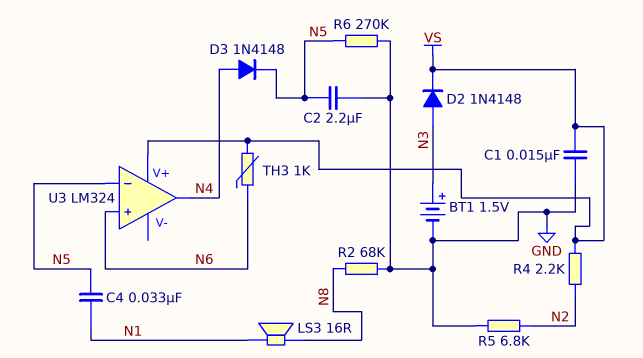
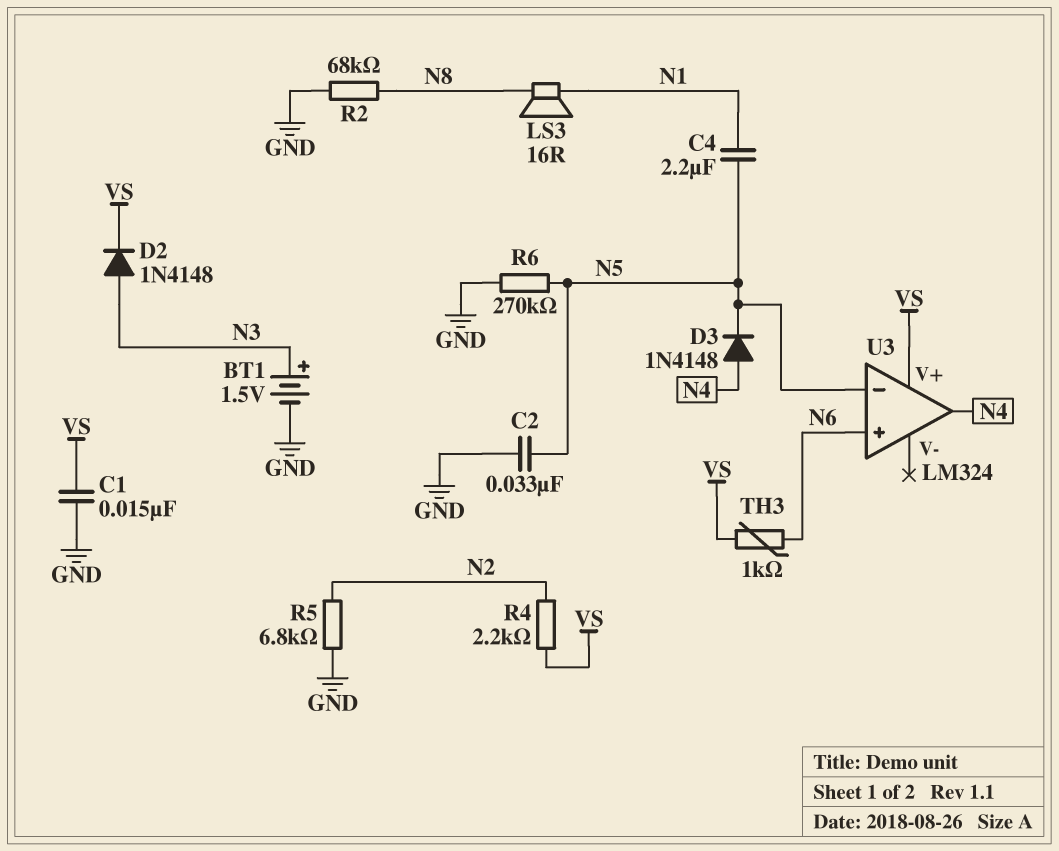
C2: 2.2uF (GND, N5) -> 33nF (GND, N5)
C4: 33nF (N1, N5) -> 2.2uF (N1, N5)

